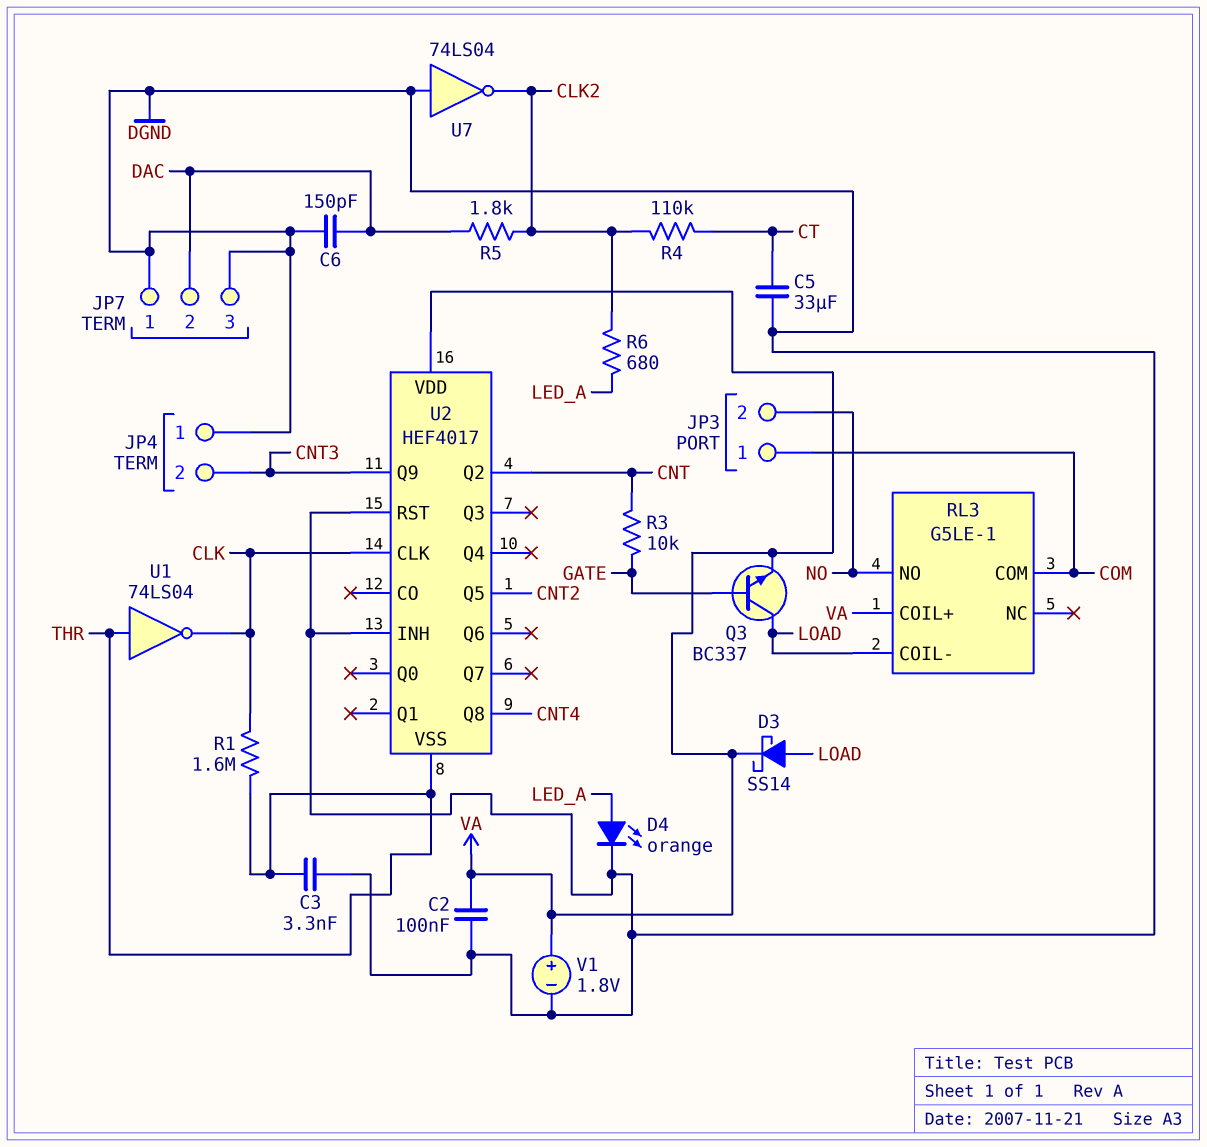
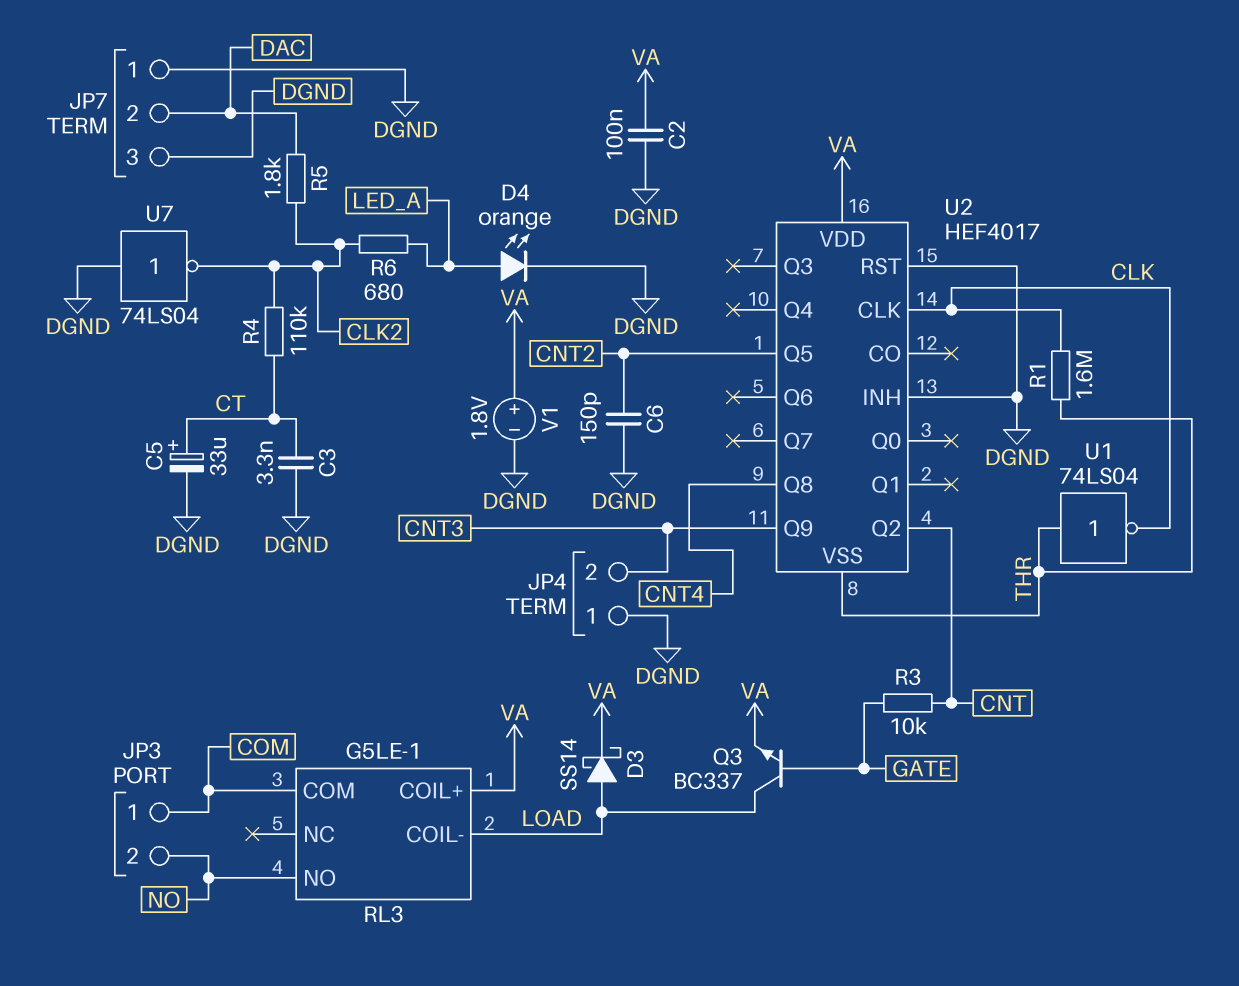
C3: 3.3nF (DGND, THR) -> 3.3nF (CT, DGND)
C5: 33uF (CT, DGND) -> 33uF (plus CT, minus DGND)
C6: 150pF (DAC, DGND) -> 150pF (CNT2, DGND)

